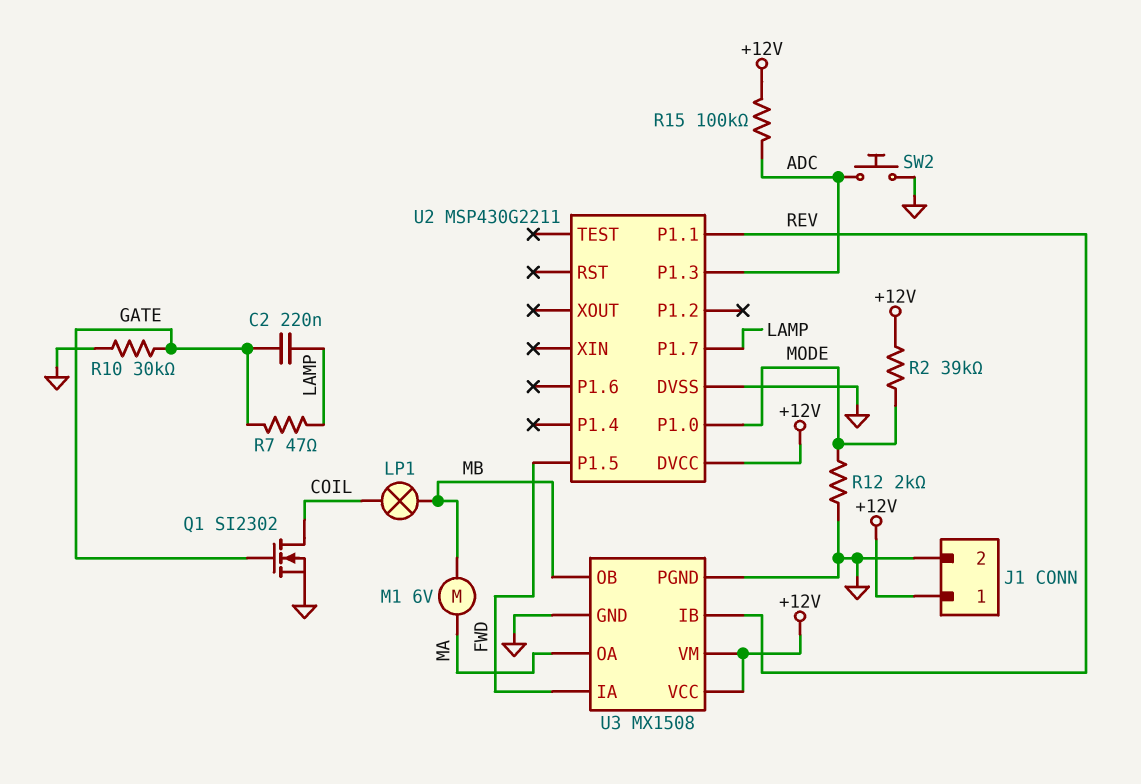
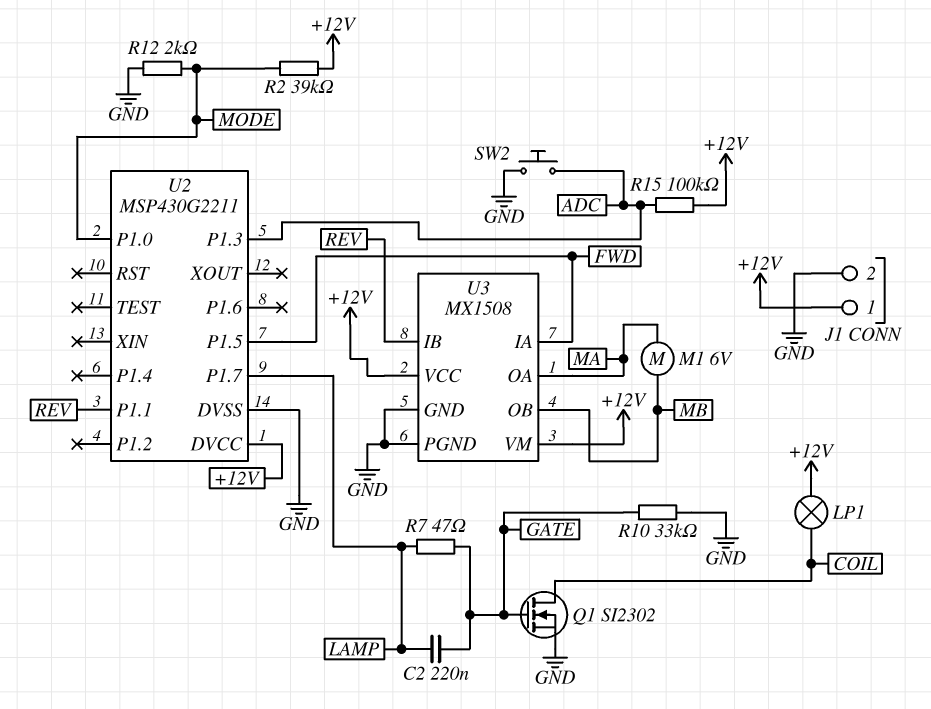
LP1: lamp (COIL, MB) -> lamp (+12V, COIL)
R10: 30k (GATE, GND) -> 33k (GATE, GND)

